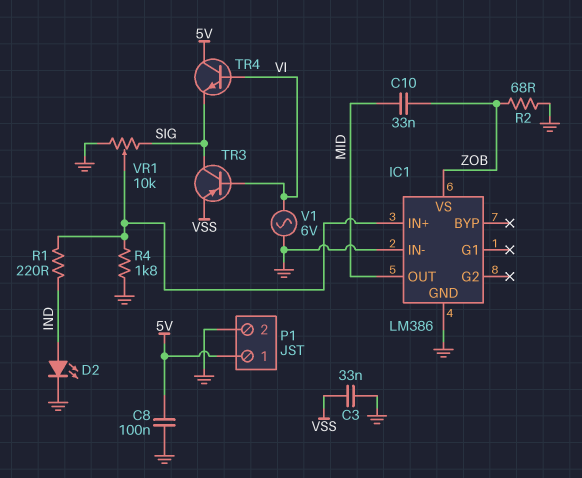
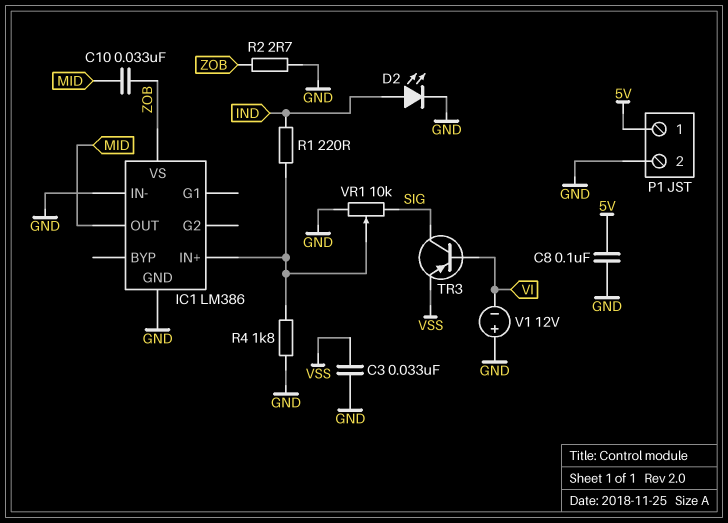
R2: 68 (GND, ZOB) -> 2.7 (GND, ZOB)
TR4: NPN (B VI, C 5V, E SIG) -> none
V1: AC 6V (GND, VI) -> 12V (plus GND, minus VI)

